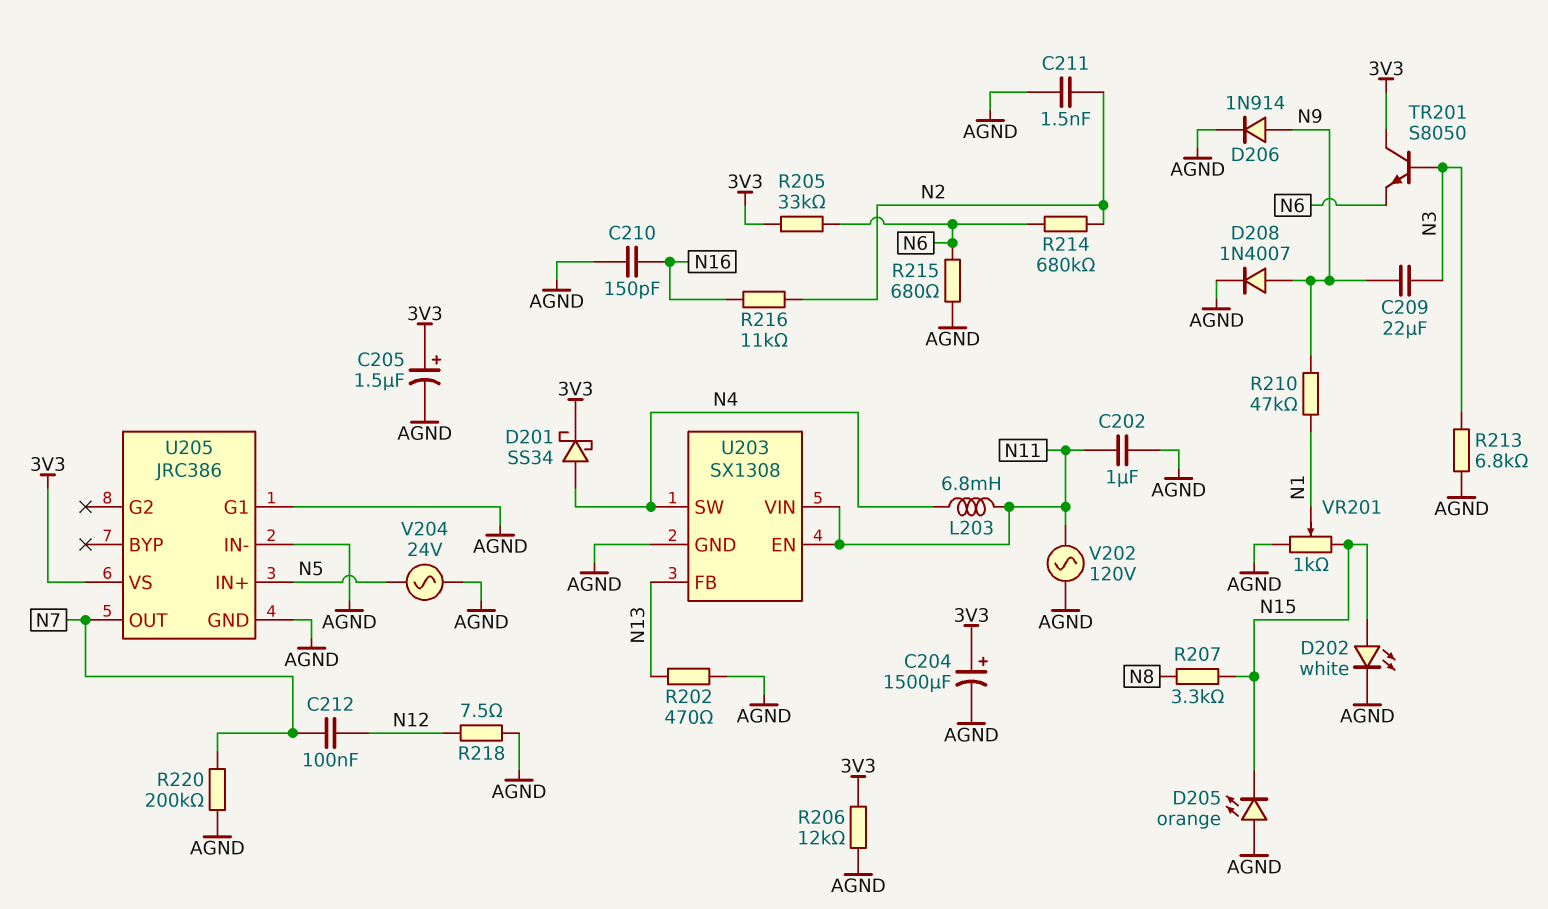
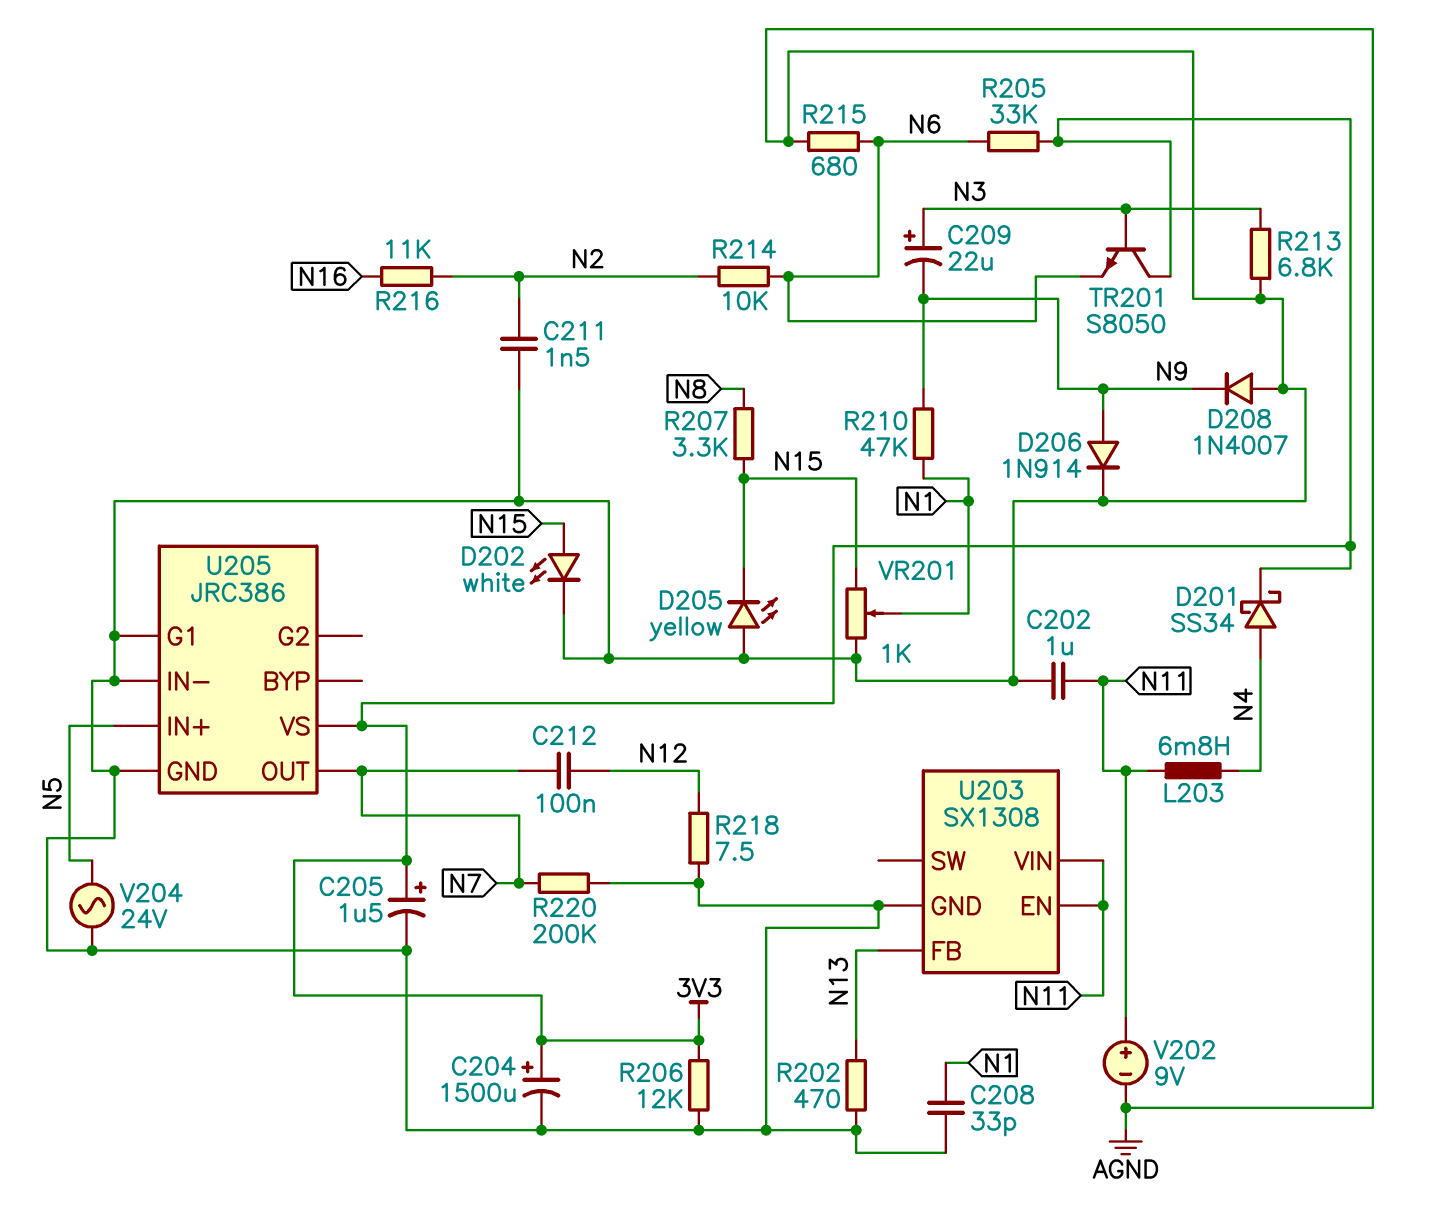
C208: none -> 33pF (AGND, N1)
C209: 22uF (N3, N9) -> 22uF (plus N3, minus N9)
C210: 150pF (AGND, N16) -> none
D205: LED orange (A AGND, K N15) -> LED yellow (A AGND, K N15)
D208: diode 1N4007 (A N9, K AGND) -> diode 1N4007 (A AGND, K N9)
R214: 680k (N2, N6) -> 10k (N2, N6)
U203 pin SW: N4 -> none
V202: AC 120V (AGND, N11) -> 9V (plus N11, minus AGND)

